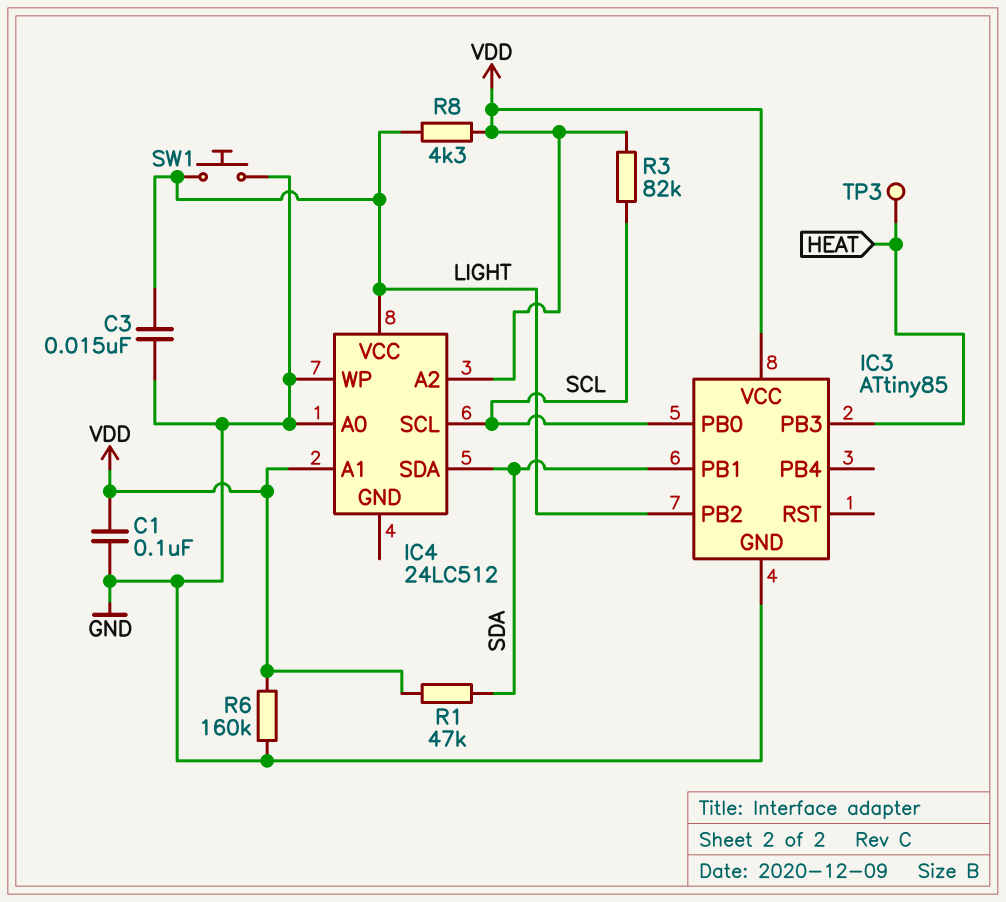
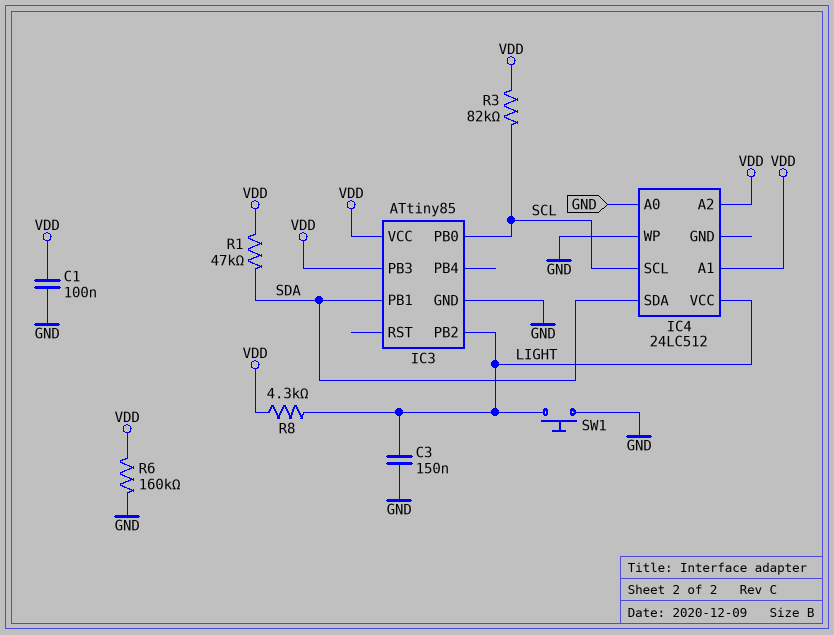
C3: 15nF (GND, LIGHT) -> 150nF (GND, LIGHT)
IC3 pin PB3: HEAT -> VDD
TP3: test point (HEAT) -> none

